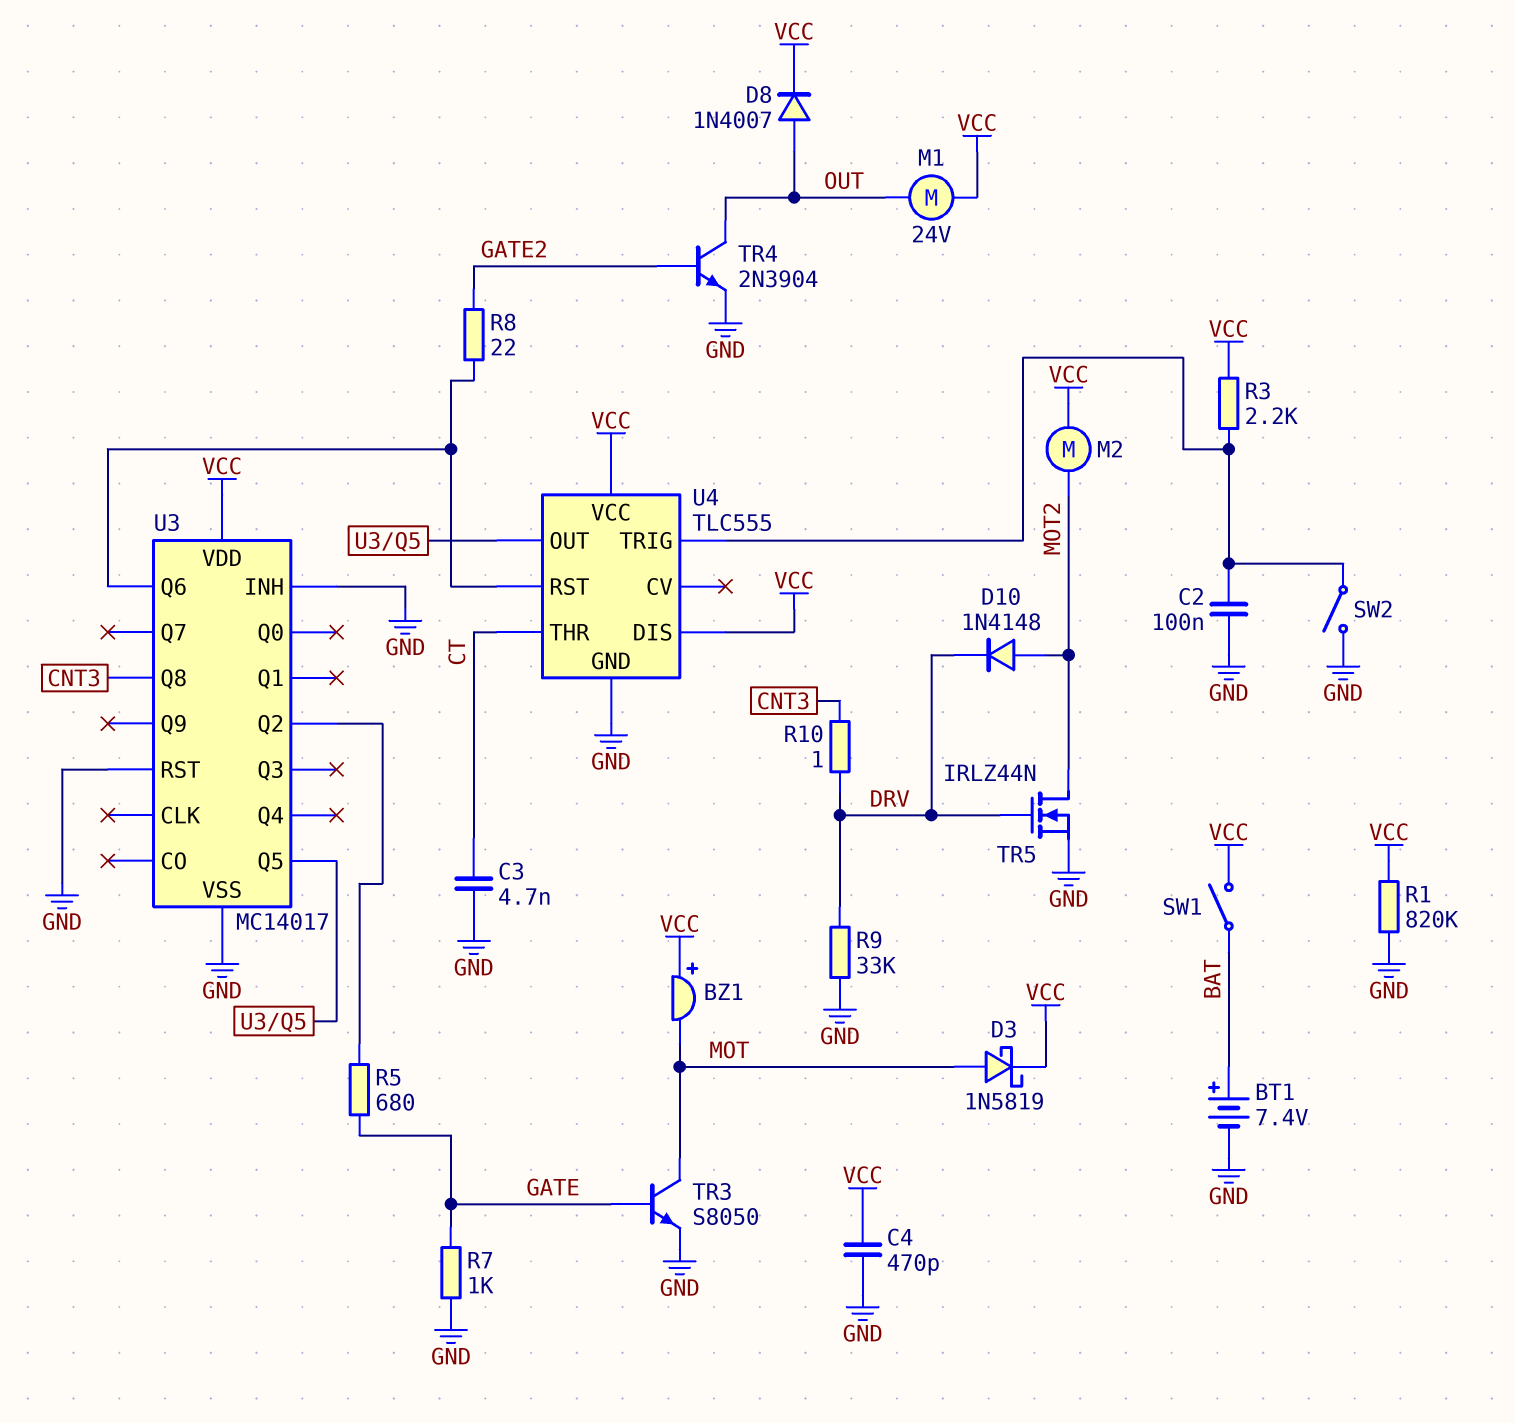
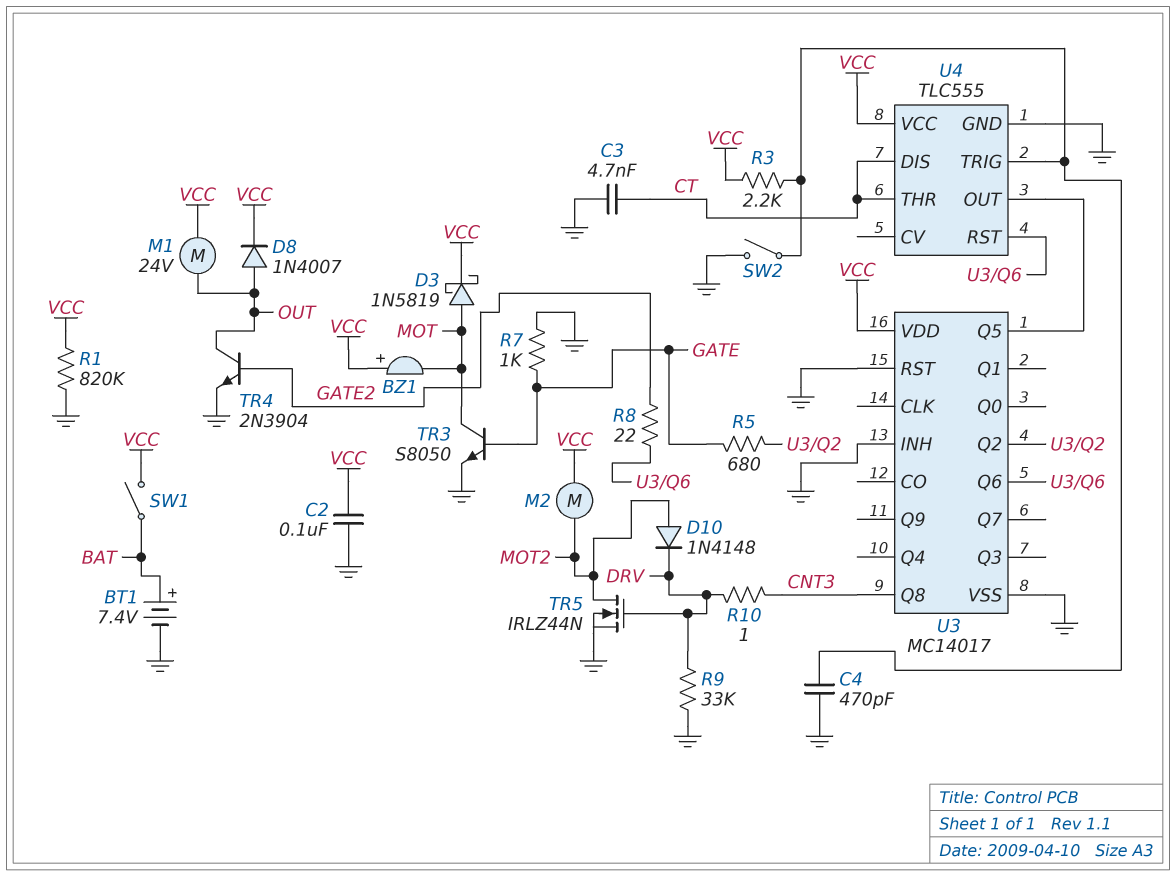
C2: 100nF (GND, U4/TRIG) -> 100nF (GND, VCC)
C4: 470pF (GND, VCC) -> 470pF (GND, U4/TRIG)
U4 pin DIS: VCC -> CT

